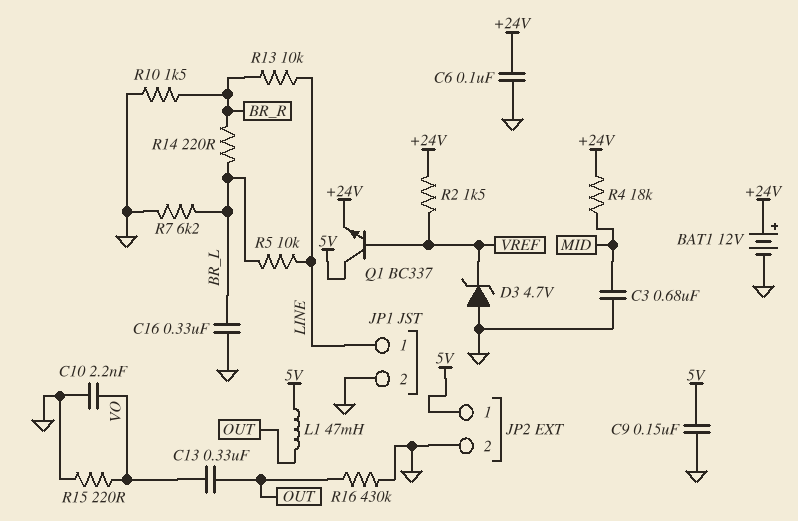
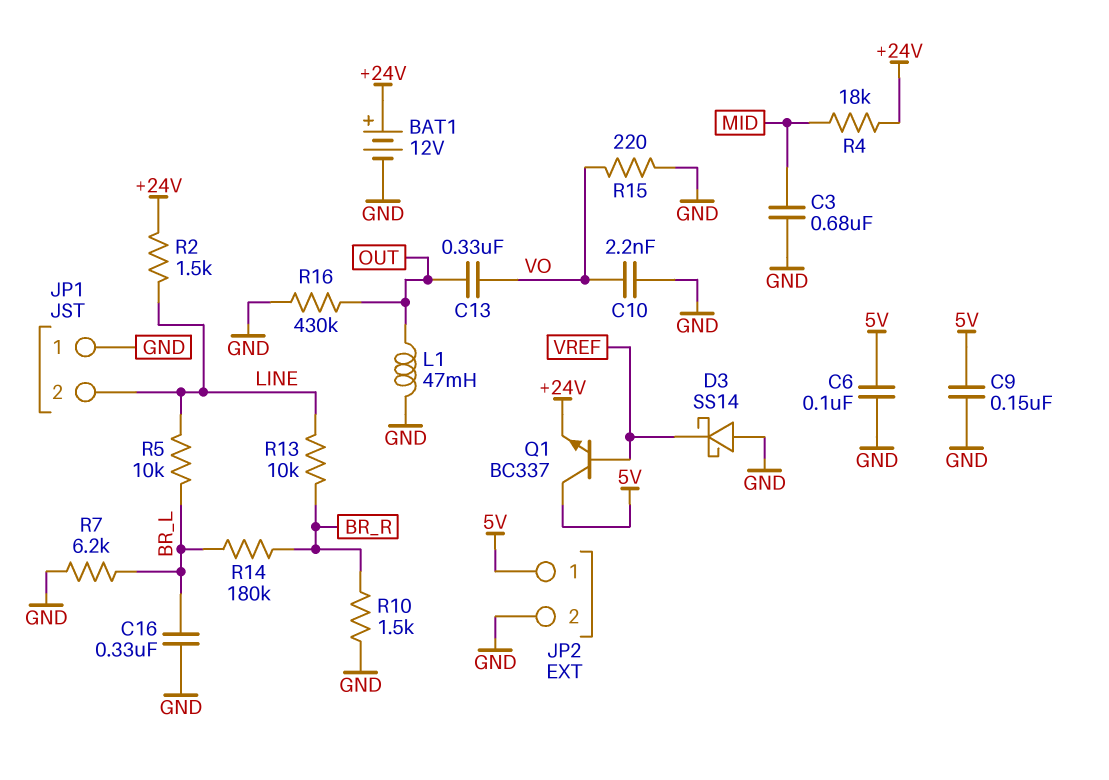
C6: 100nF (+24V, GND) -> 100nF (5V, GND)
D3: zener 4.7V (A GND, K VREF) -> schottky SS14 (A GND, K VREF)
JP1 pin 1: LINE -> GND
JP1 pin 2: GND -> LINE
L1: 47mH (5V, OUT) -> 47mH (GND, OUT)
R2: 1.5k (+24V, VREF) -> 1.5k (+24V, LINE)
R14: 220 (BR_L, BR_R) -> 180k (BR_L, BR_R)

